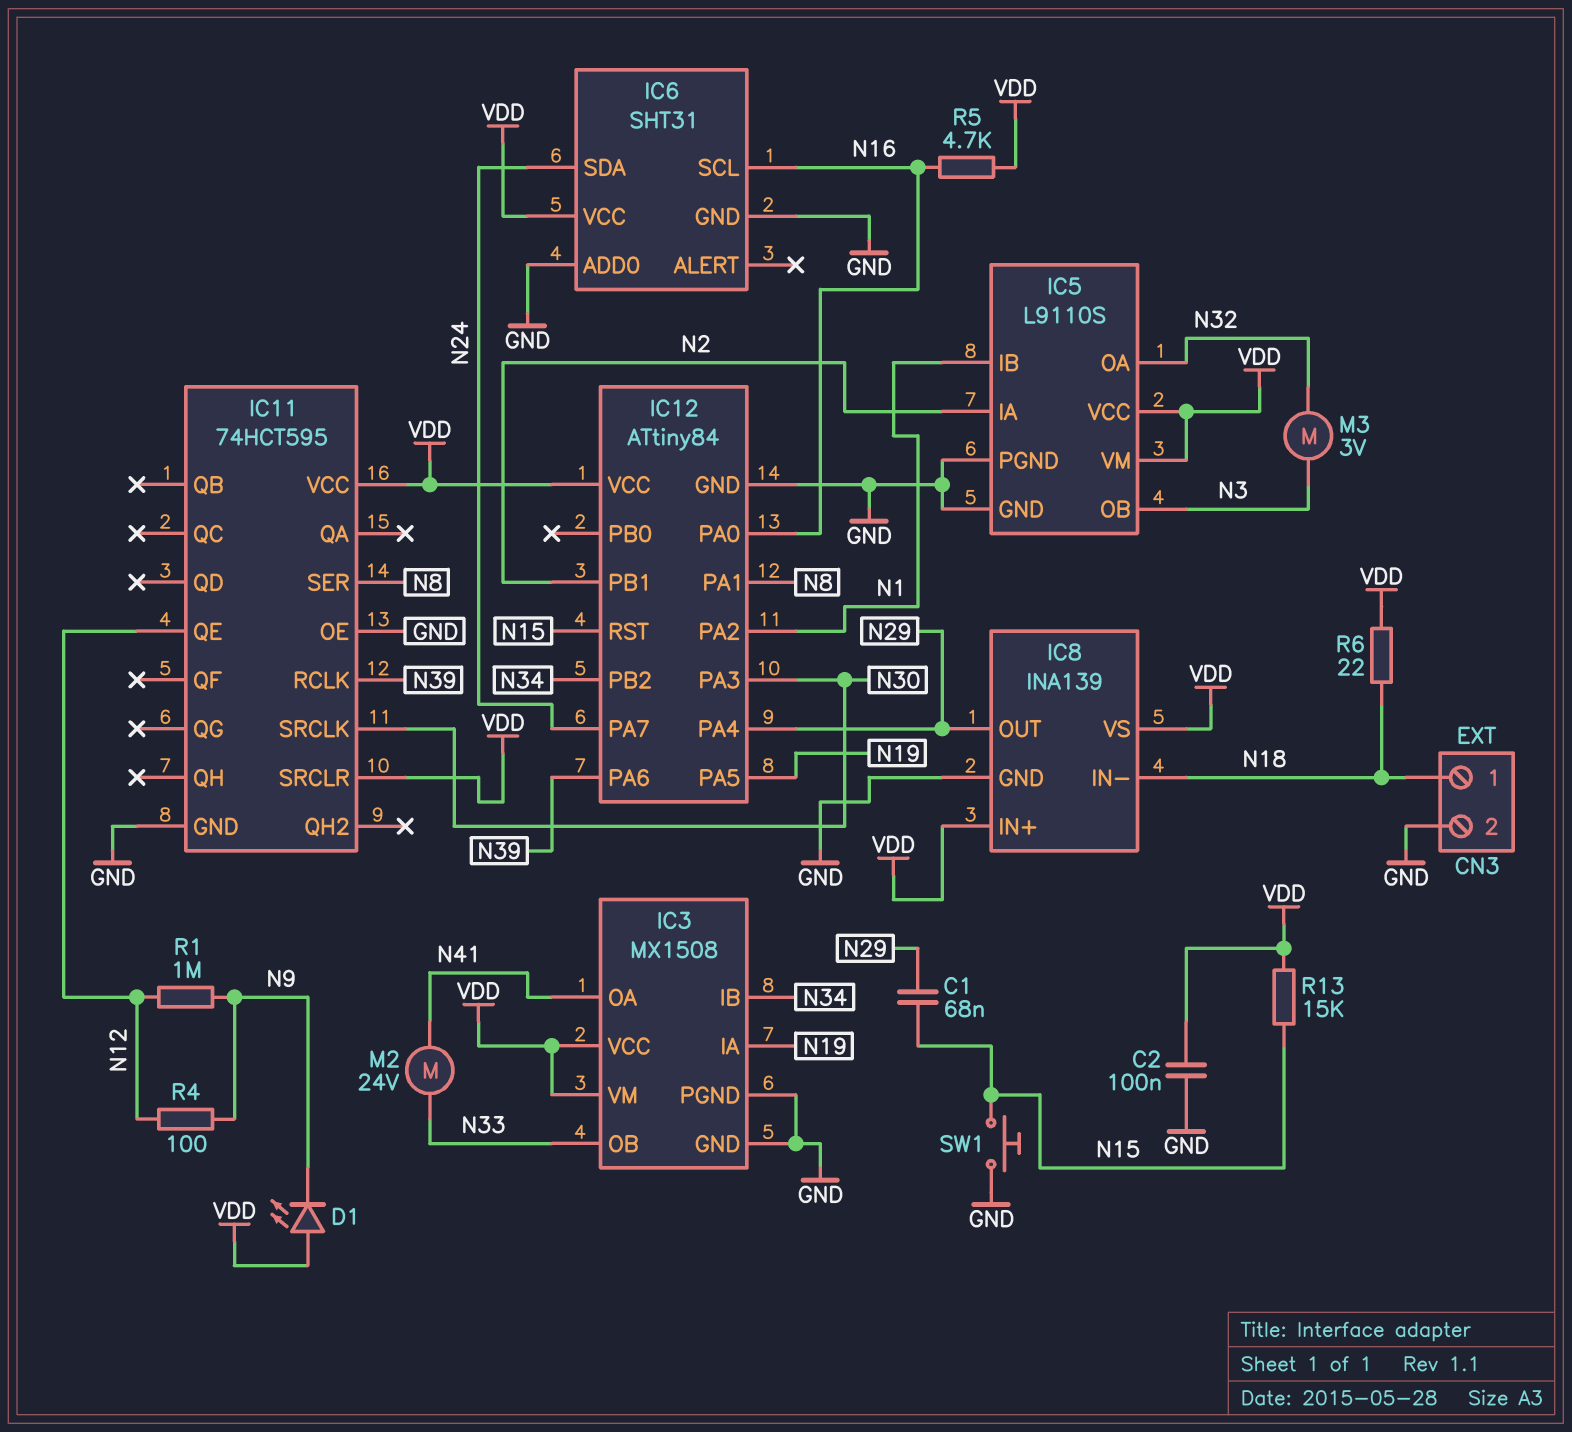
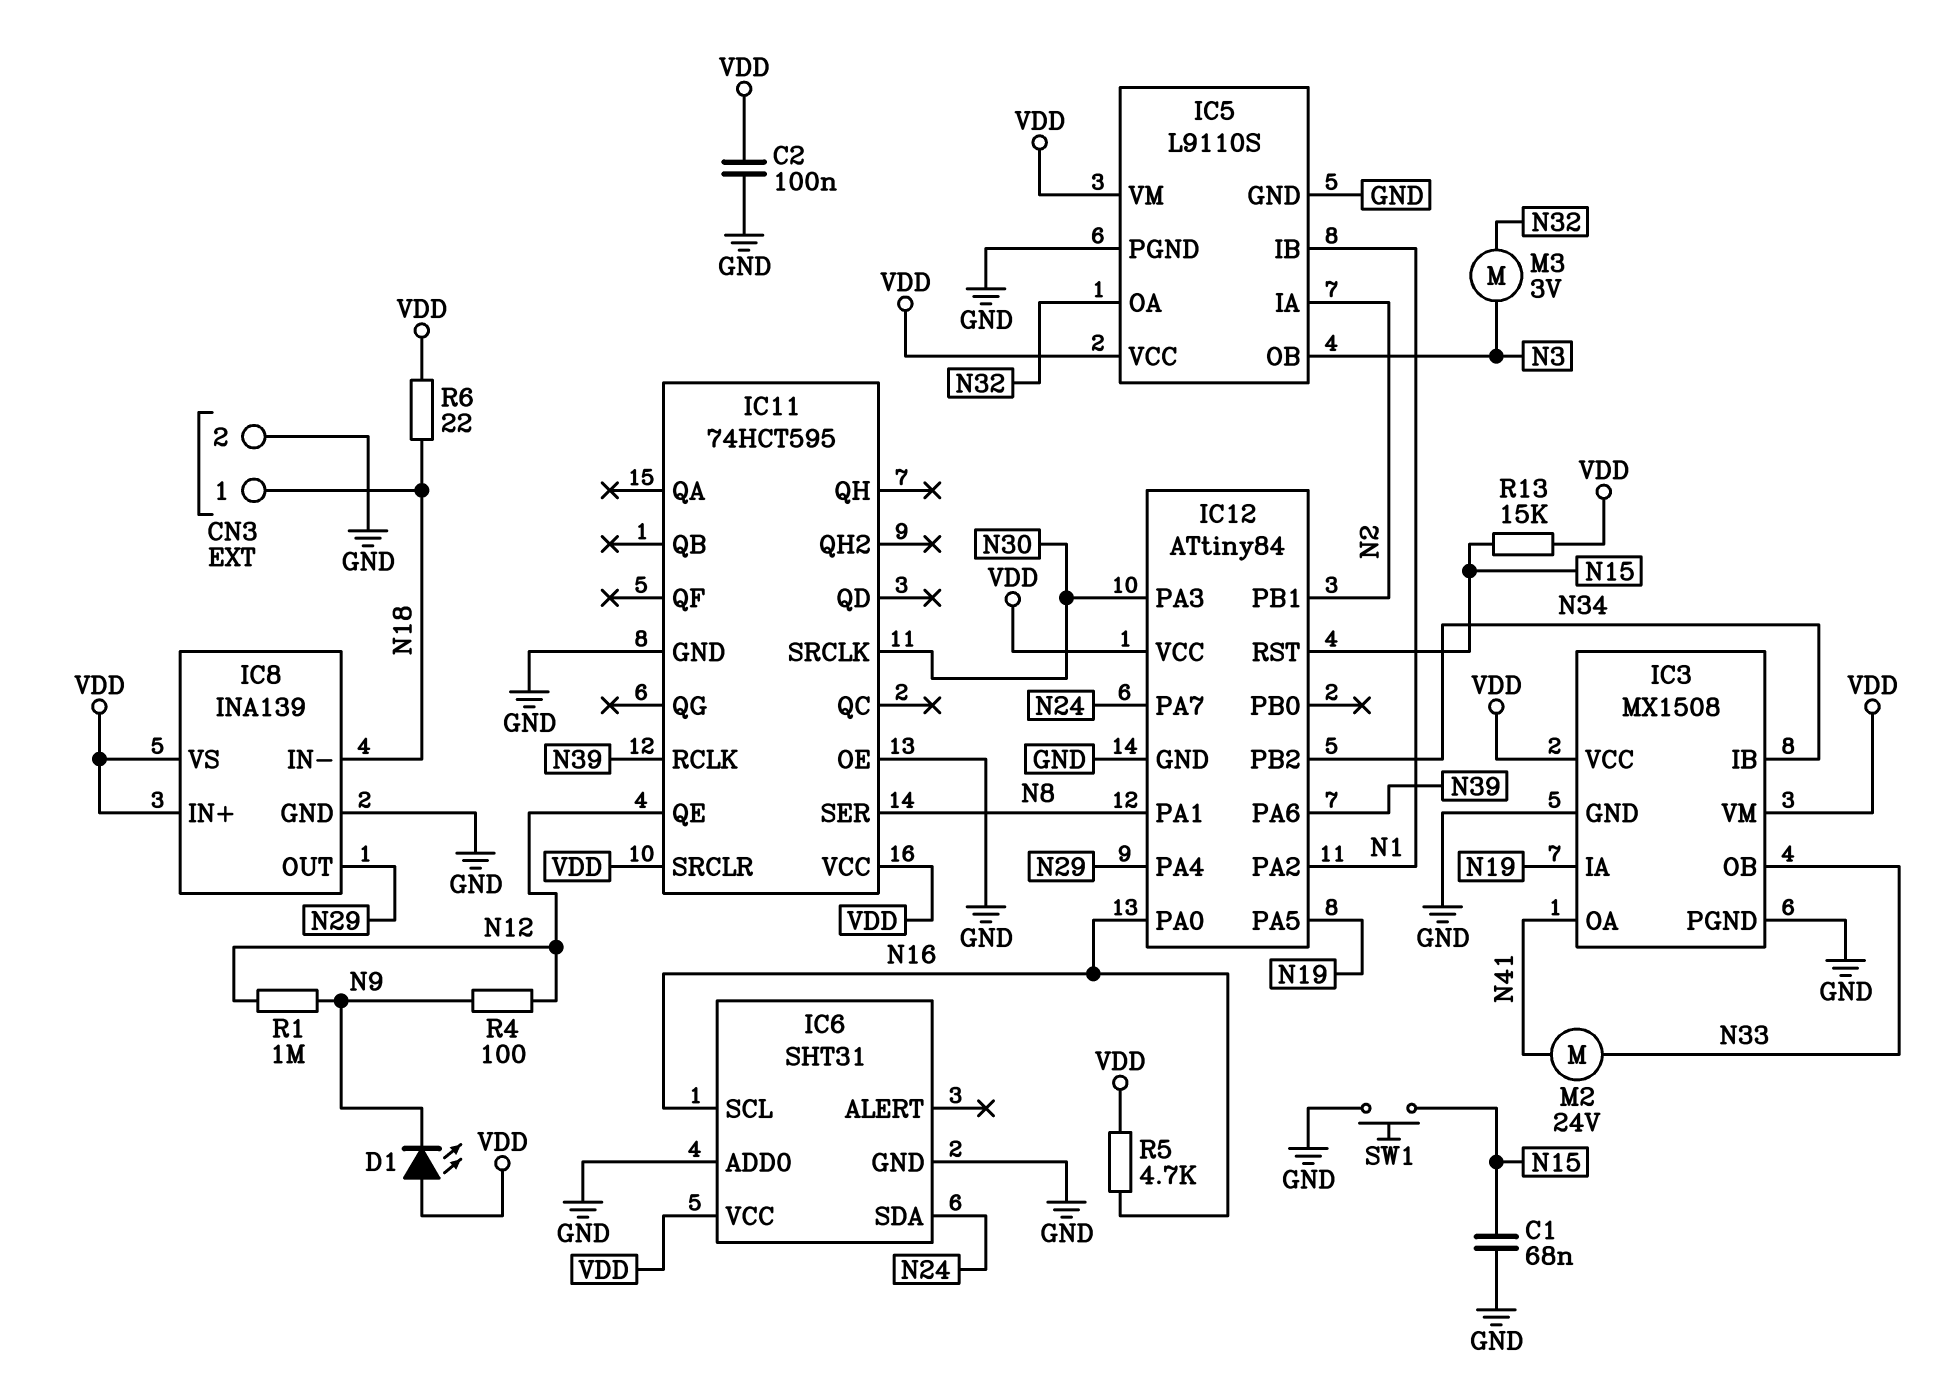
C1: 68nF (N15, N29) -> 68nF (GND, N15)

